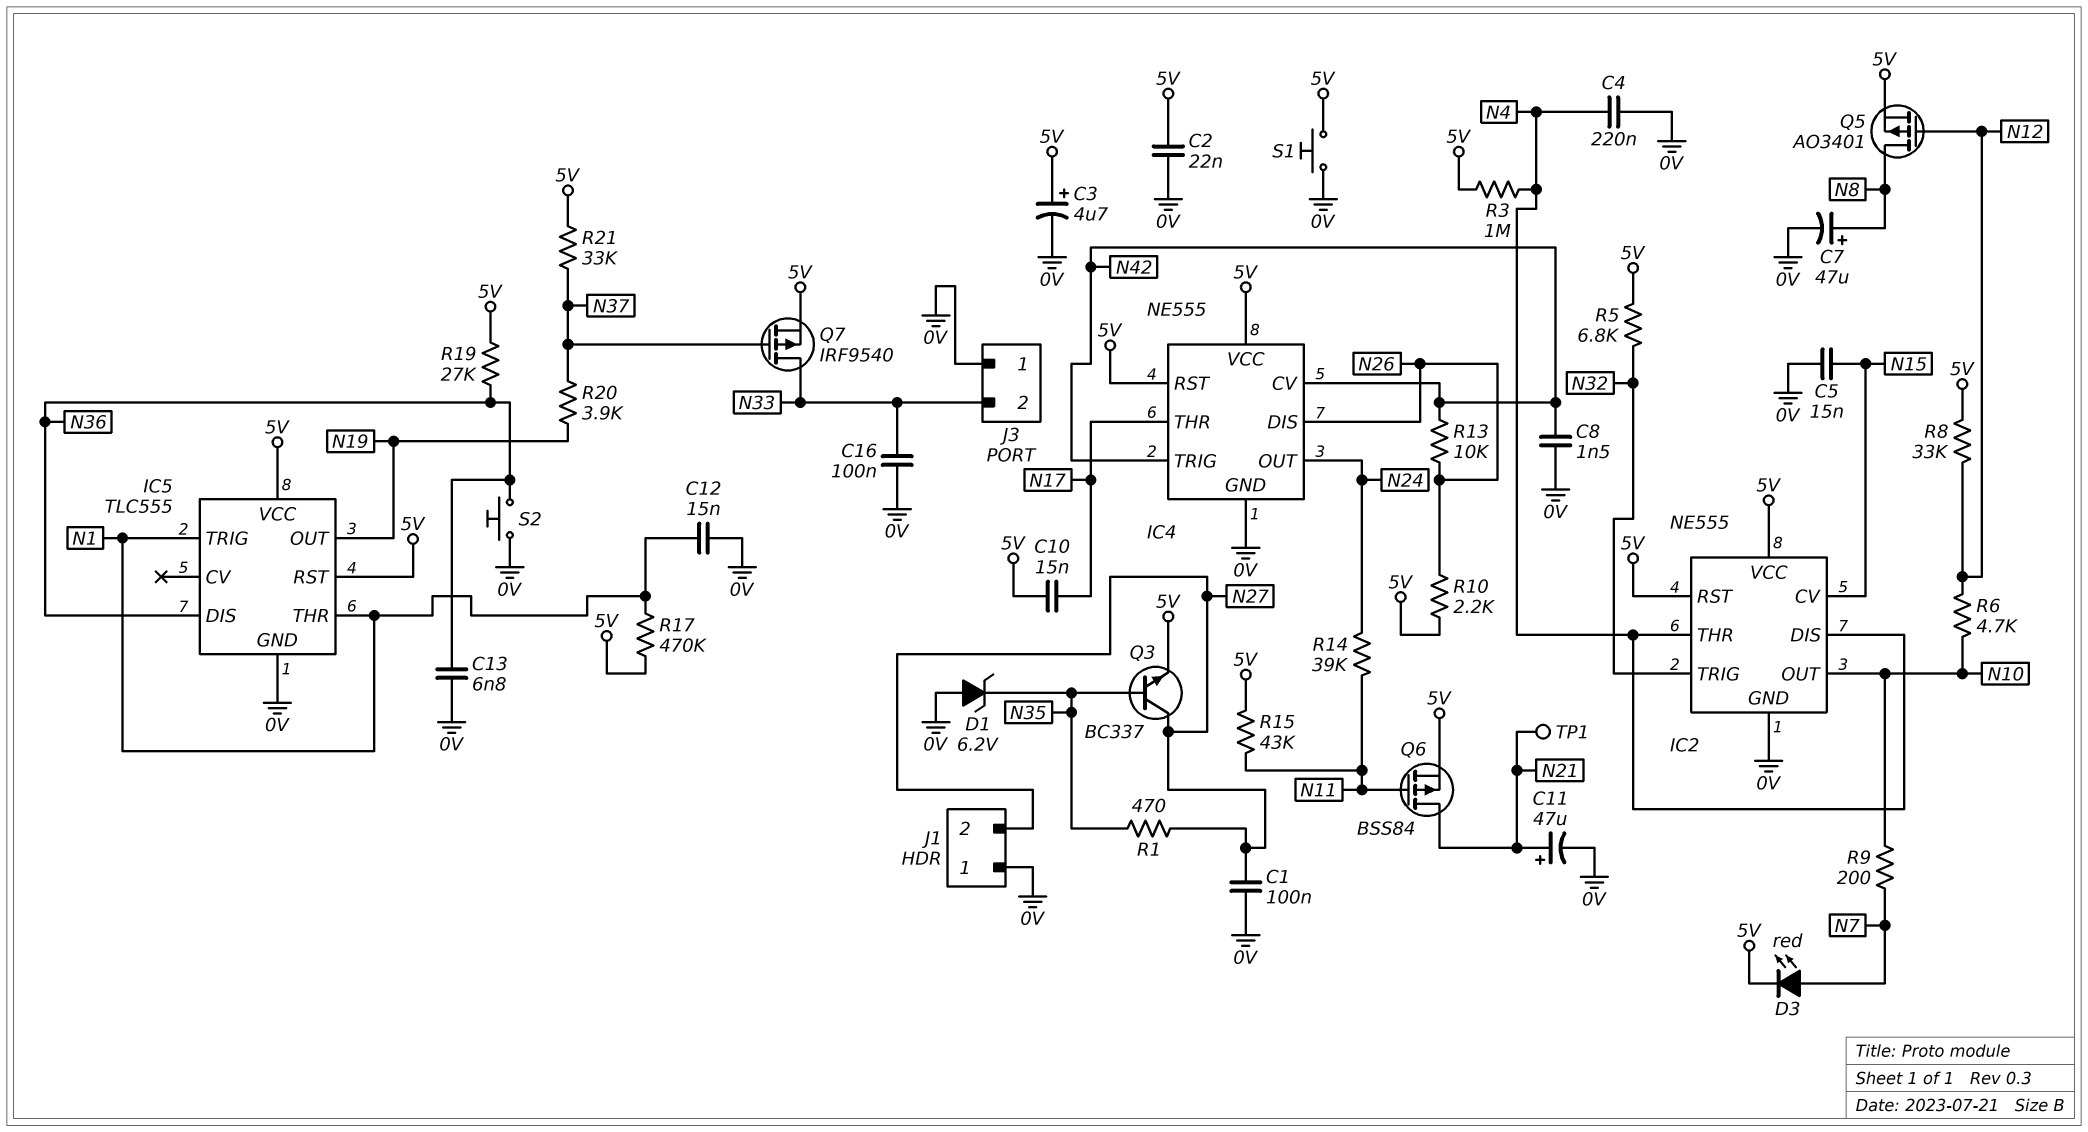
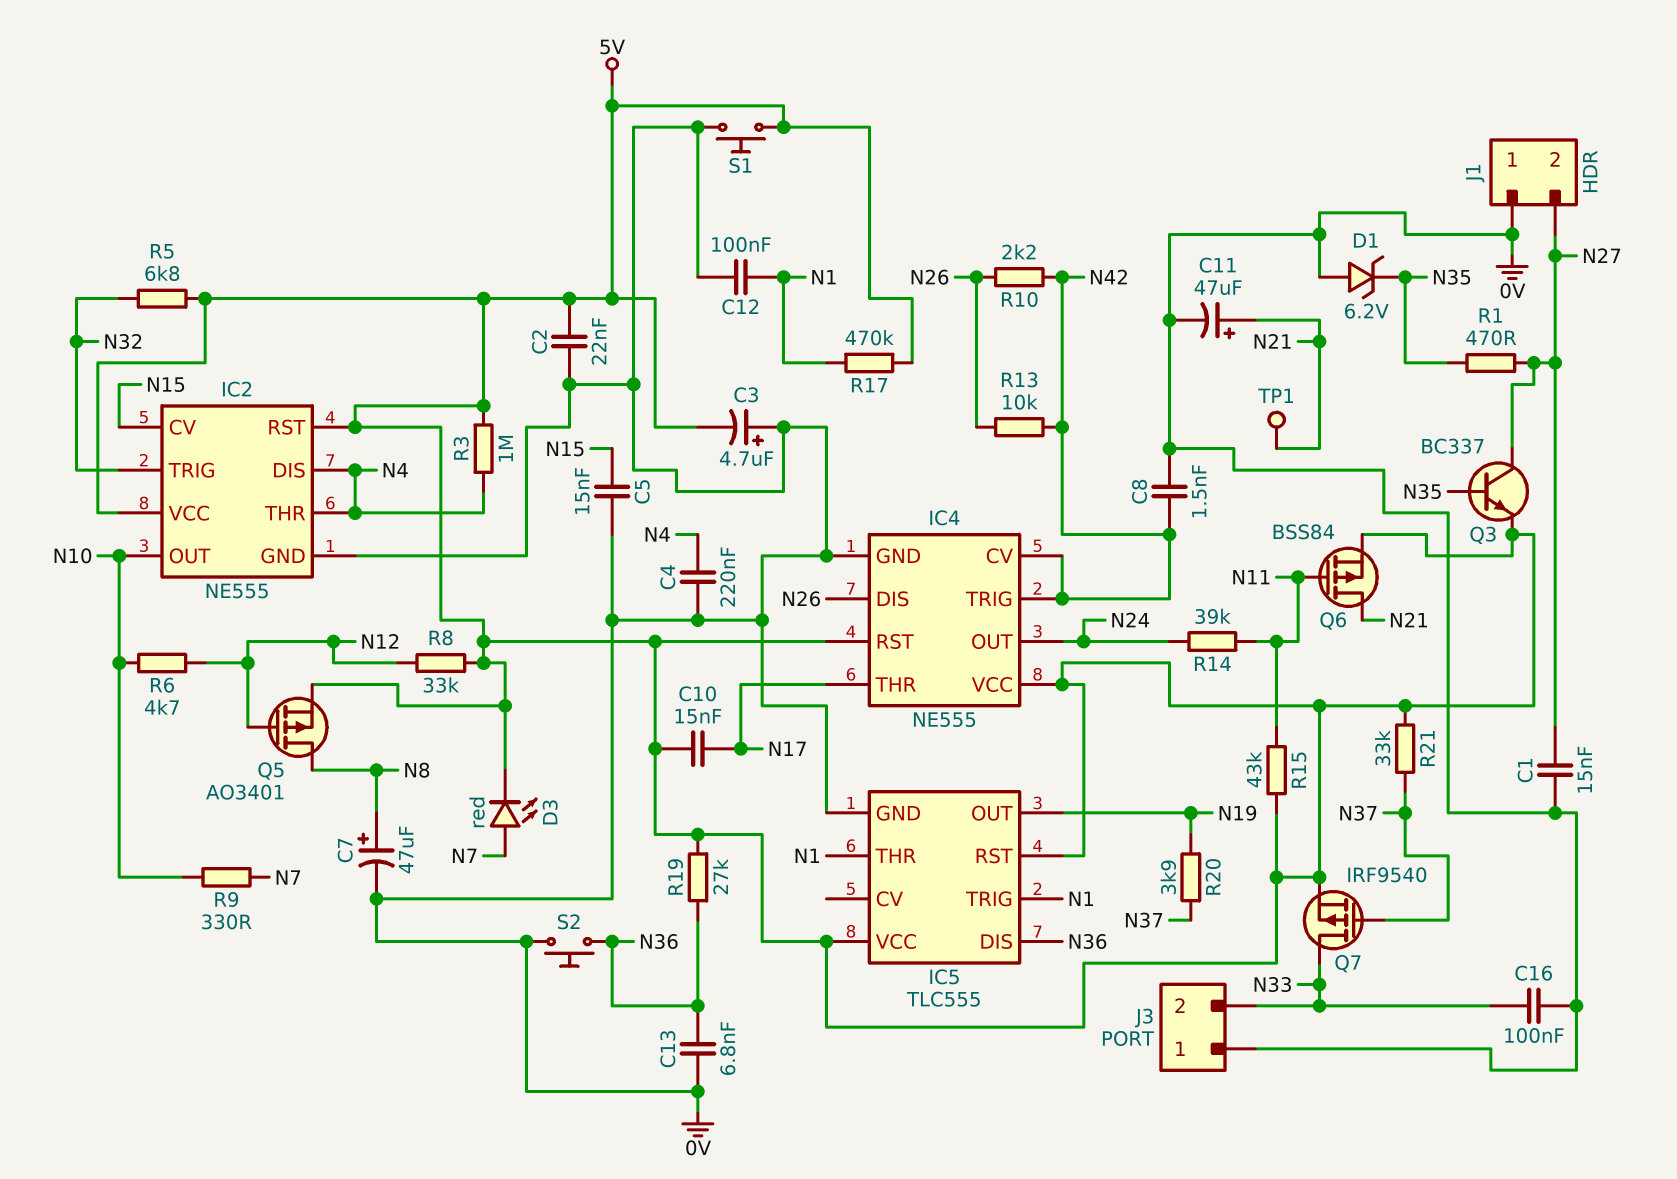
C1: 100nF (0V, N27) -> 15nF (0V, N27)
C3: 4.7uF (plus 5V, minus 0V) -> 4.7uF (plus 0V, minus 5V)
C12: 15nF (0V, N1) -> 100nF (0V, N1)
R9: 200 (N7, N10) -> 330 (N7, N10)
R10: 2.2k (5V, N26) -> 2.2k (N26, N42)

